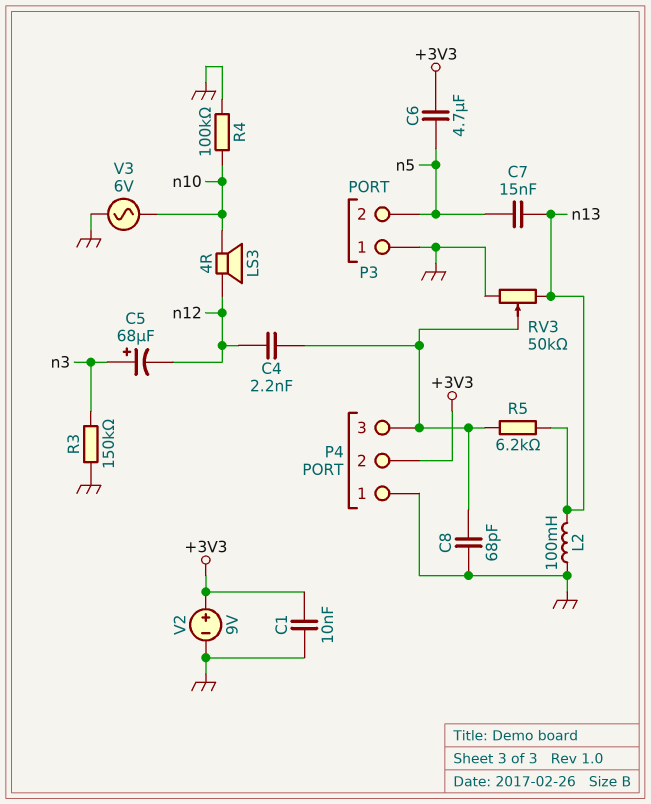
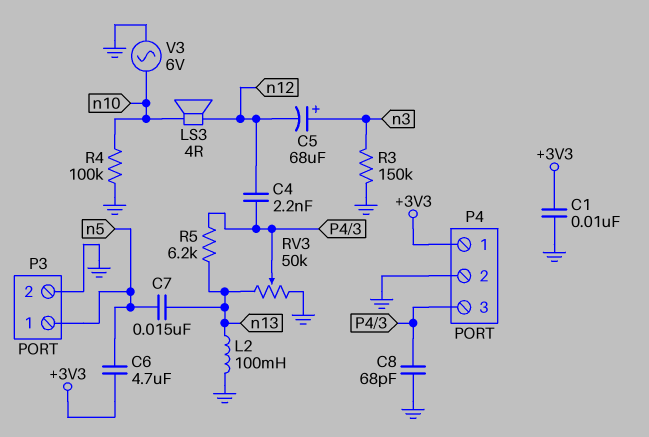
P3 pin 1: GND -> n5
P3 pin 2: n5 -> GND
P4 pin 1: GND -> +3V3
P4 pin 2: +3V3 -> GND
V2: 9V (plus +3V3, minus GND) -> none

